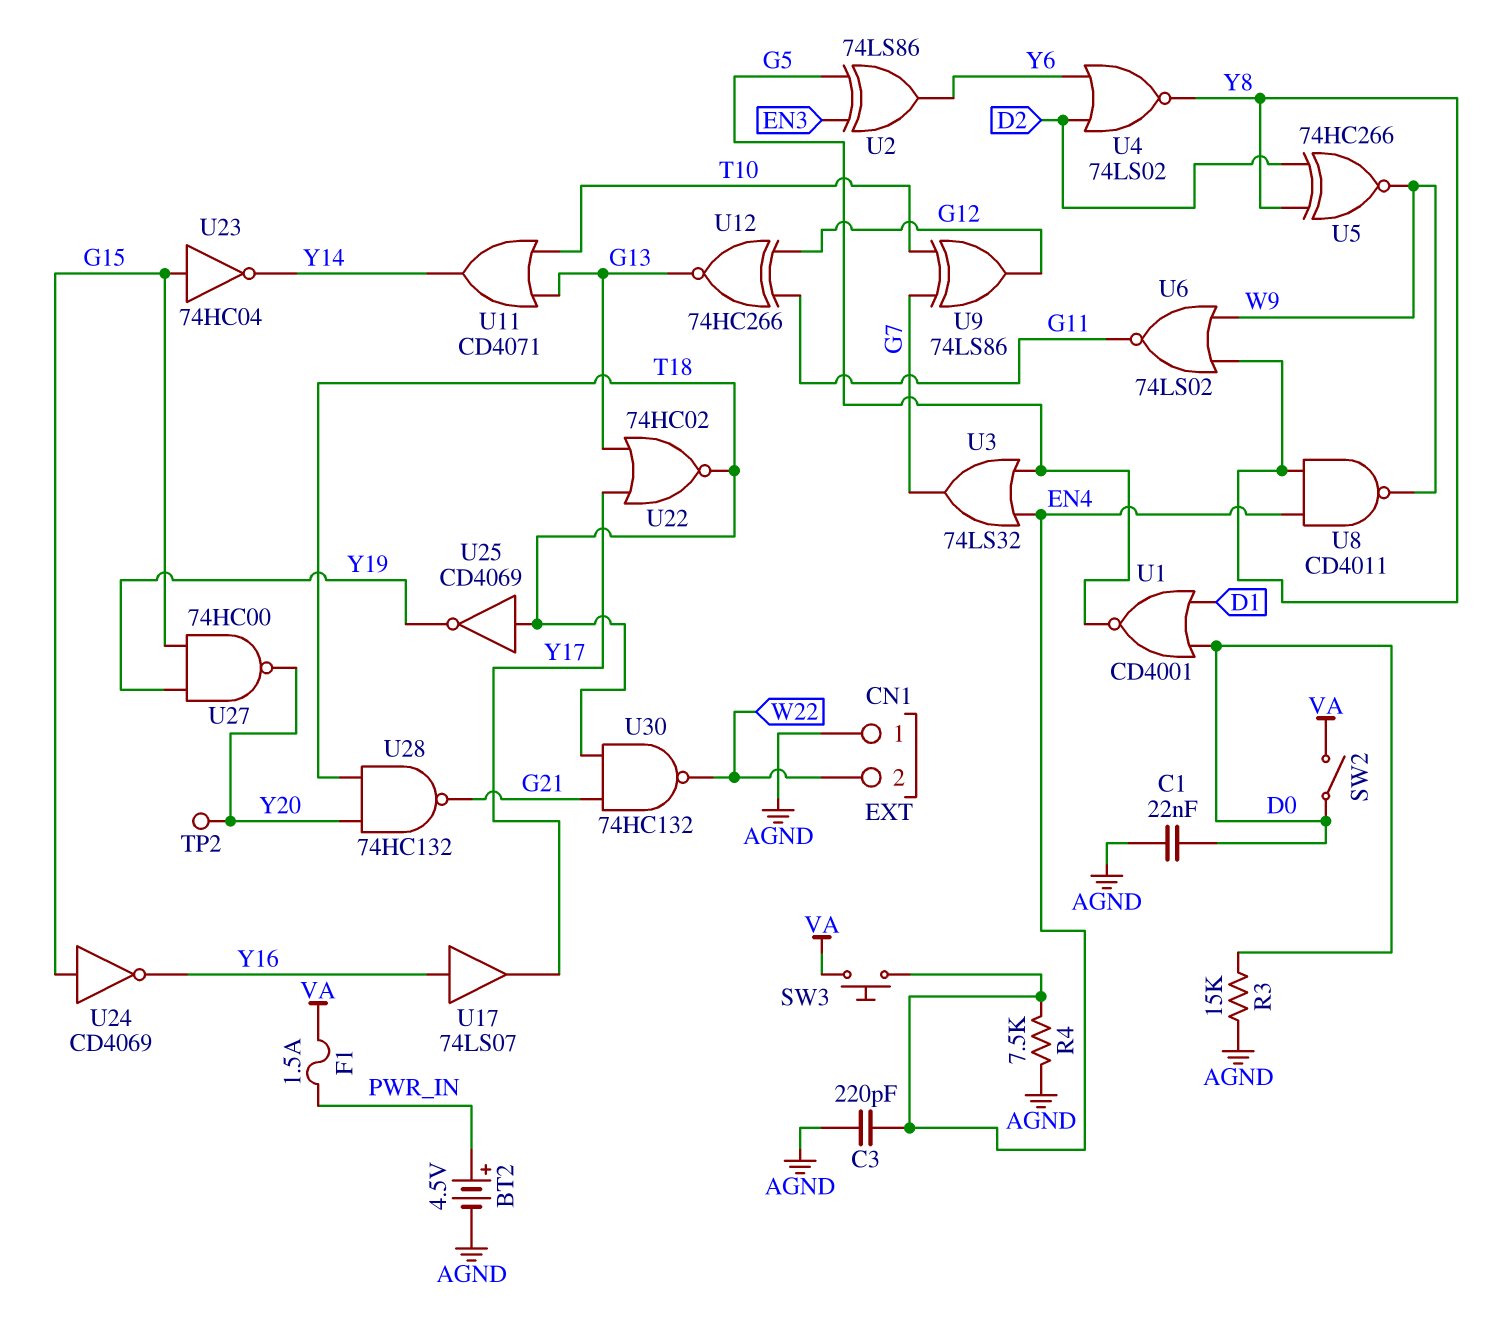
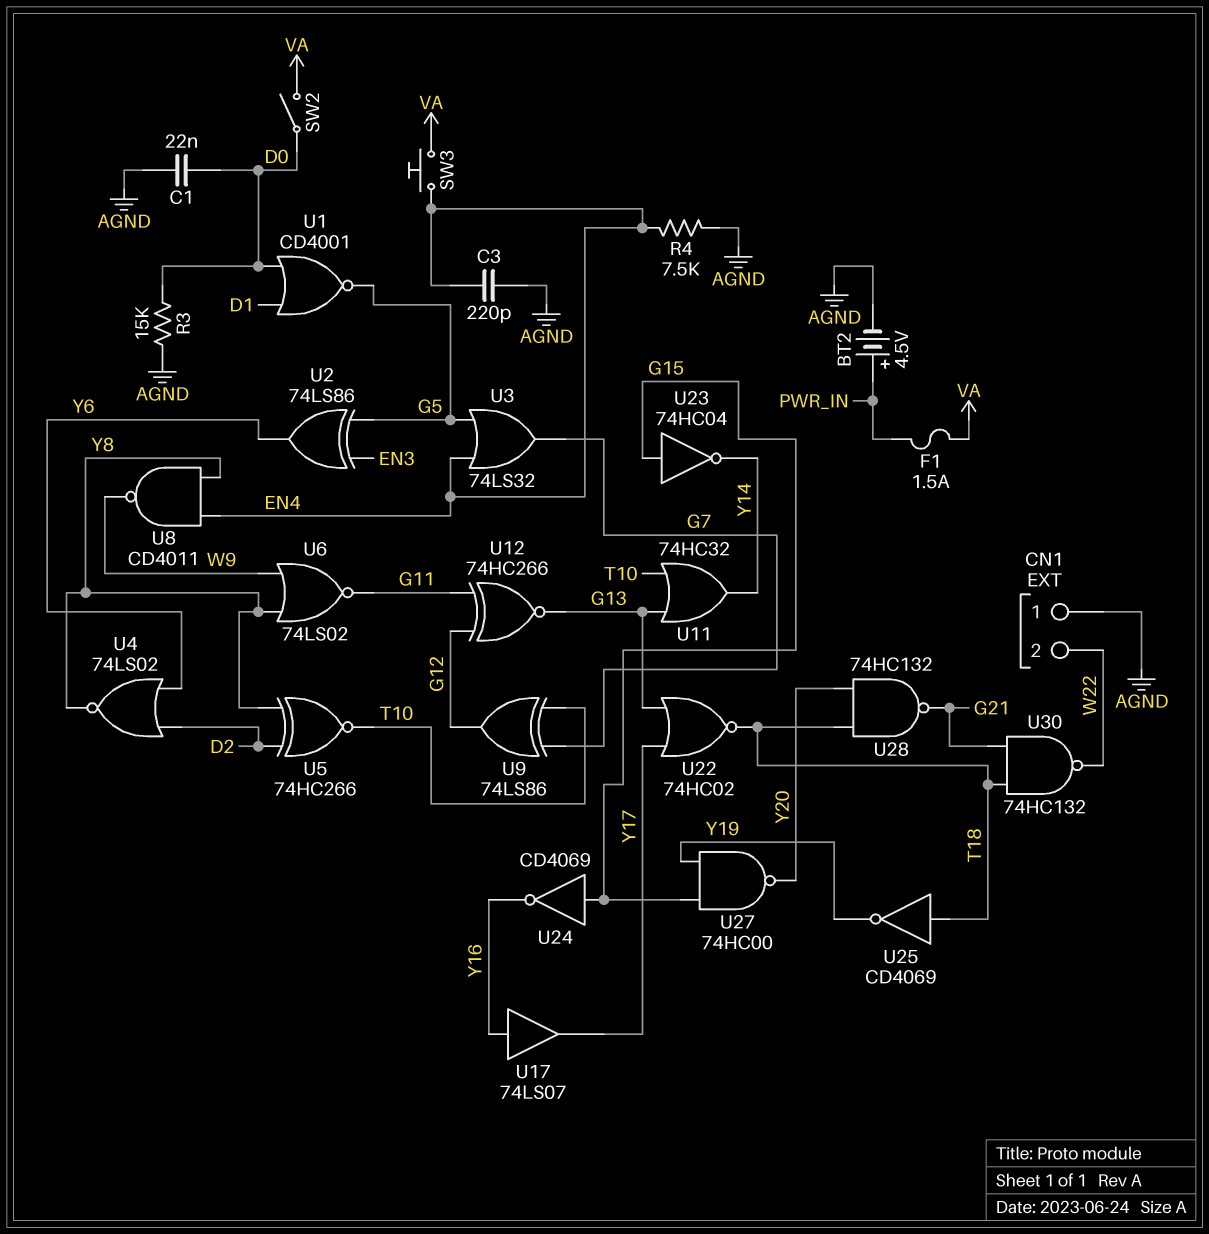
TP2: test point (Y20) -> none
U5: XNOR 74HC266 (in D2, in Y8, out W9) -> XNOR 74HC266 (in D2, in Y8, out T10)
U11: OR CD4071 (in G13, in T10, out Y14) -> OR 74HC32 (in G13, in T10, out Y14)

